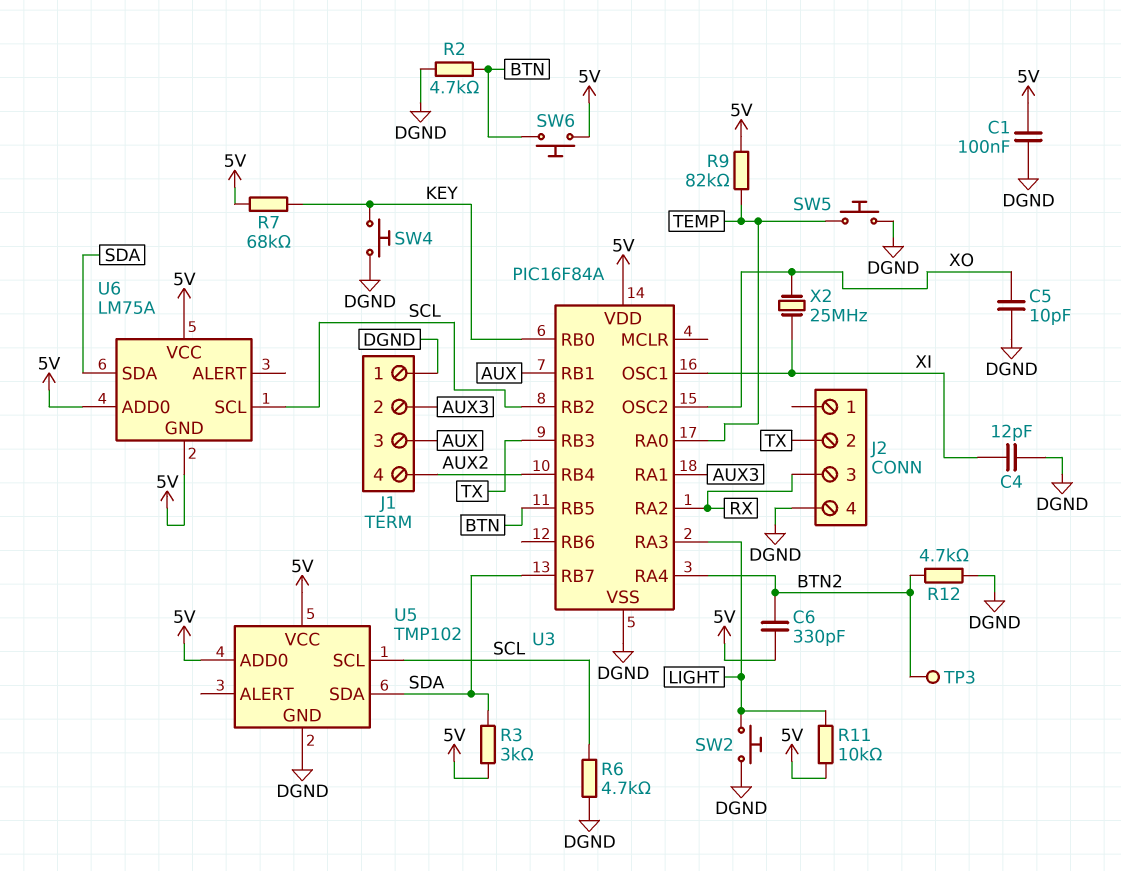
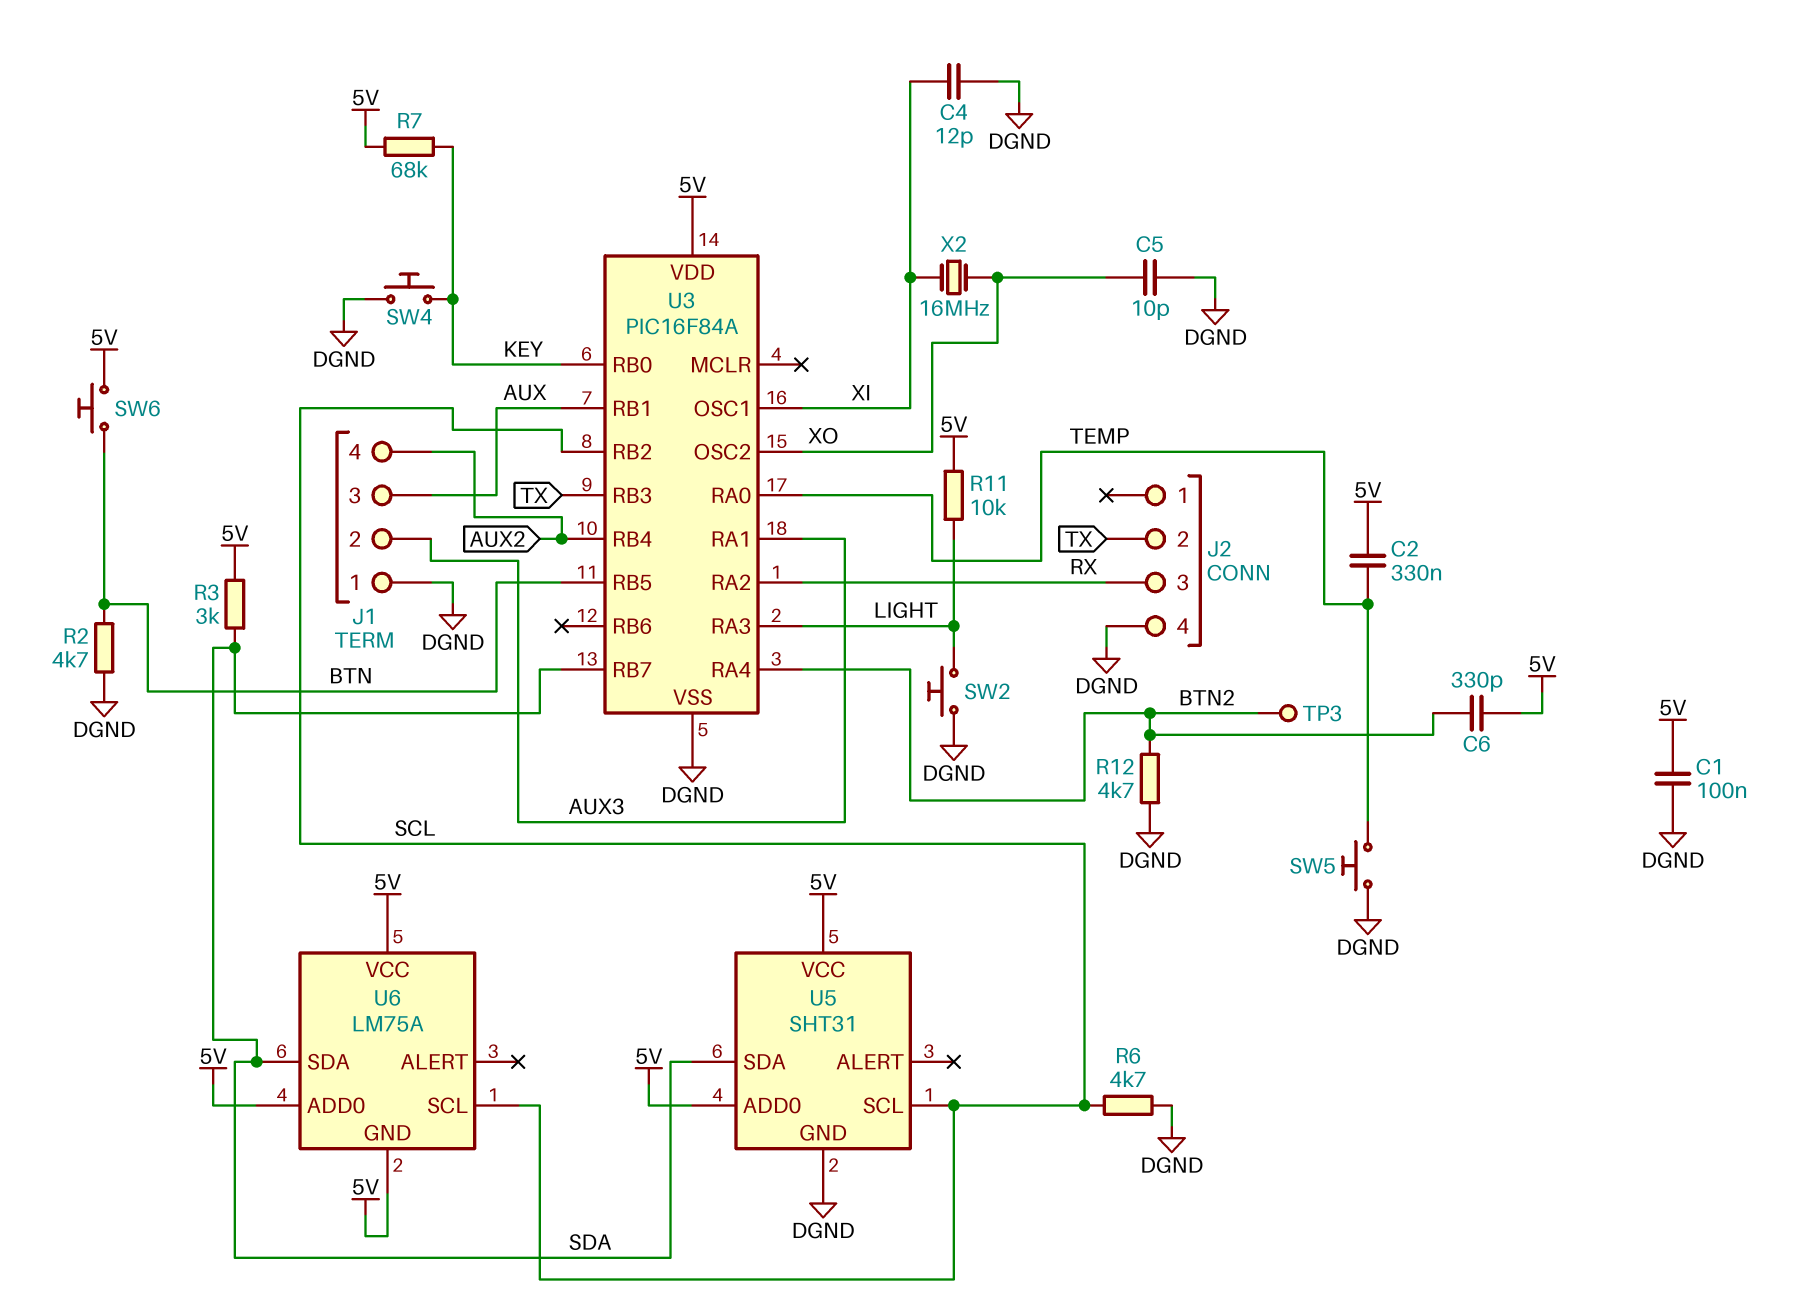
C2: none -> 330nF (5V, TEMP)
R9: 82k (5V, TEMP) -> none
U5: TMP102 -> SHT31
X2: 25MHz (XI, XO) -> 16MHz (XI, XO)

